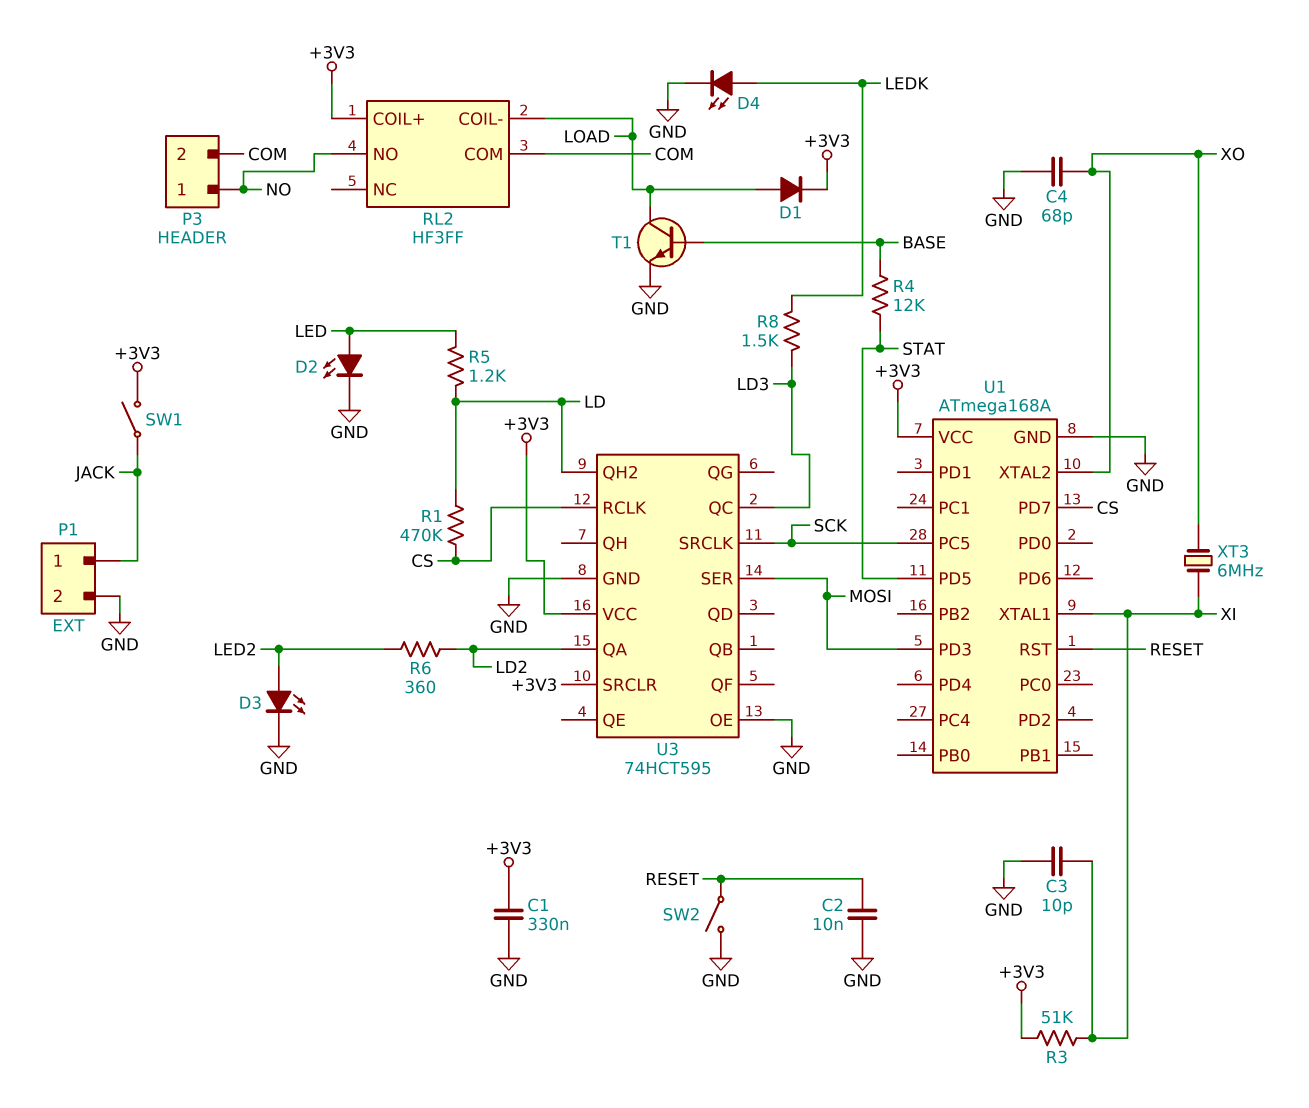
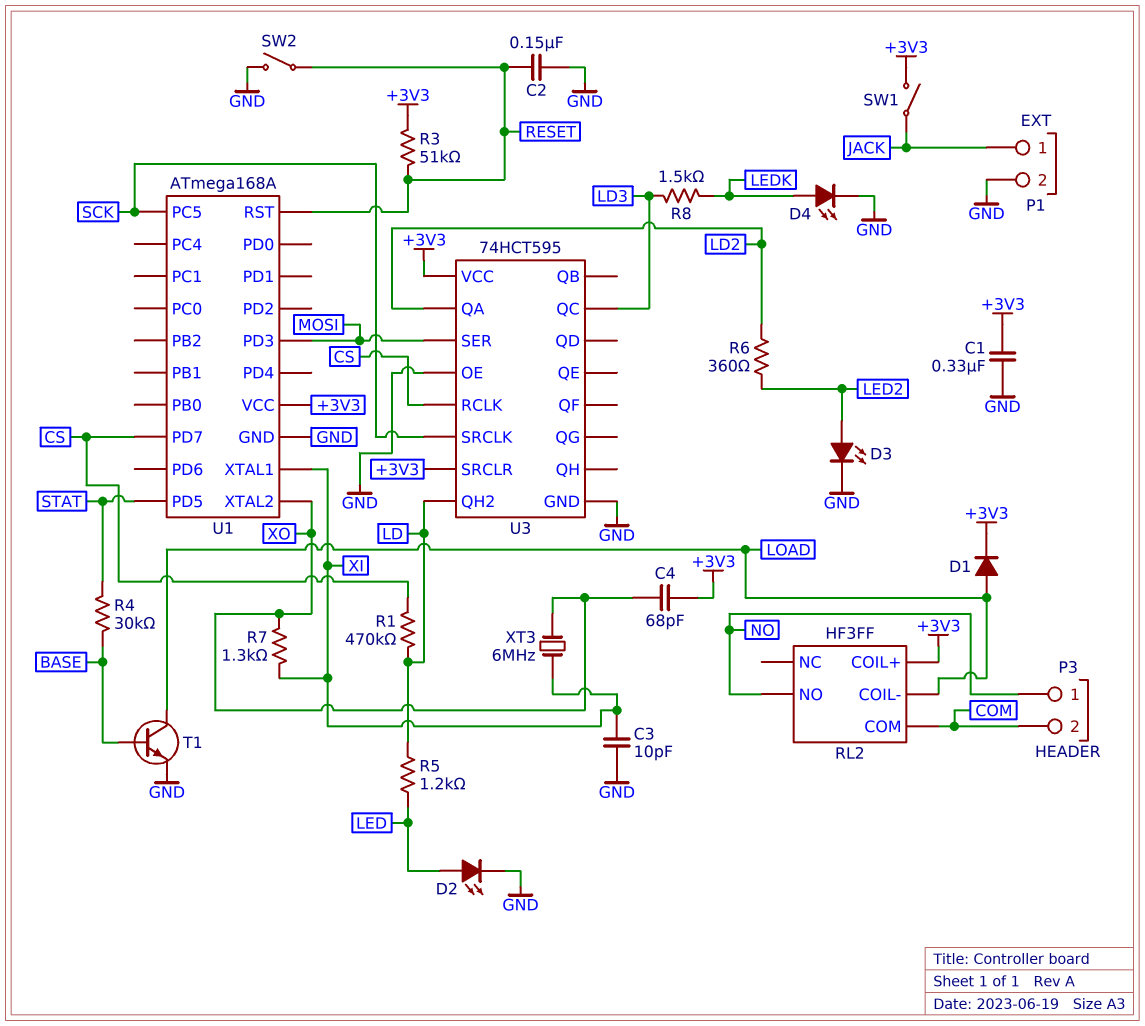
C2: 10nF (GND, RESET) -> 150nF (GND, RESET)
C4: 68pF (GND, XO) -> 68pF (+3V3, XO)
R3: 51k (+3V3, XI) -> 51k (+3V3, RESET)
R4: 12k (BASE, STAT) -> 30k (BASE, STAT)
R7: none -> 1.3k (XI, XO)

